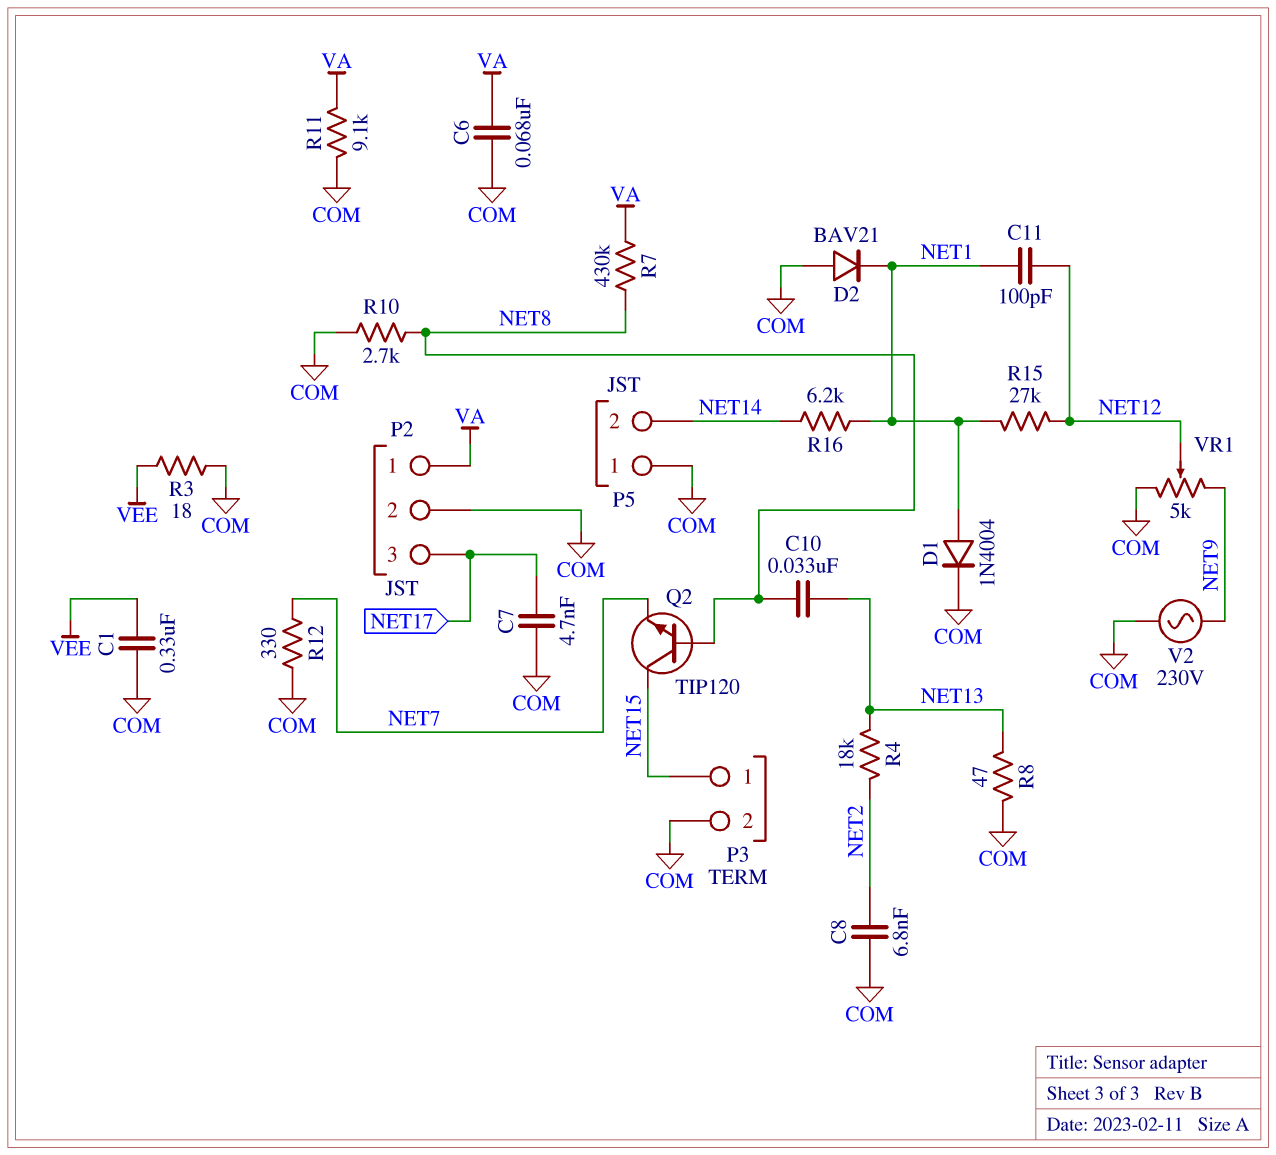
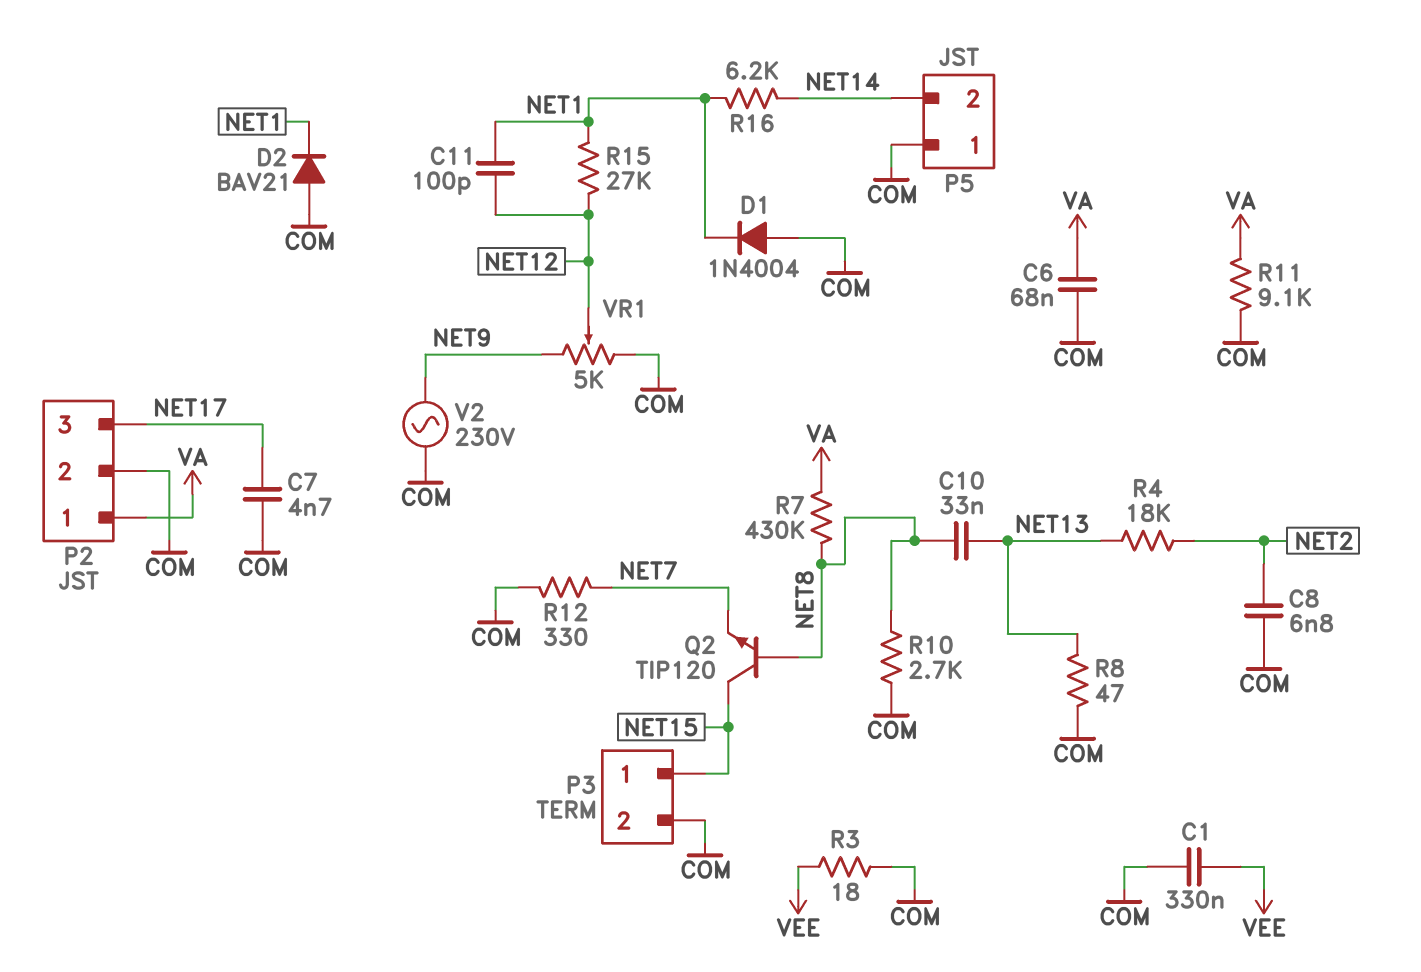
D1: diode 1N4004 (A NET1, K COM) -> diode 1N4004 (A COM, K NET1)

